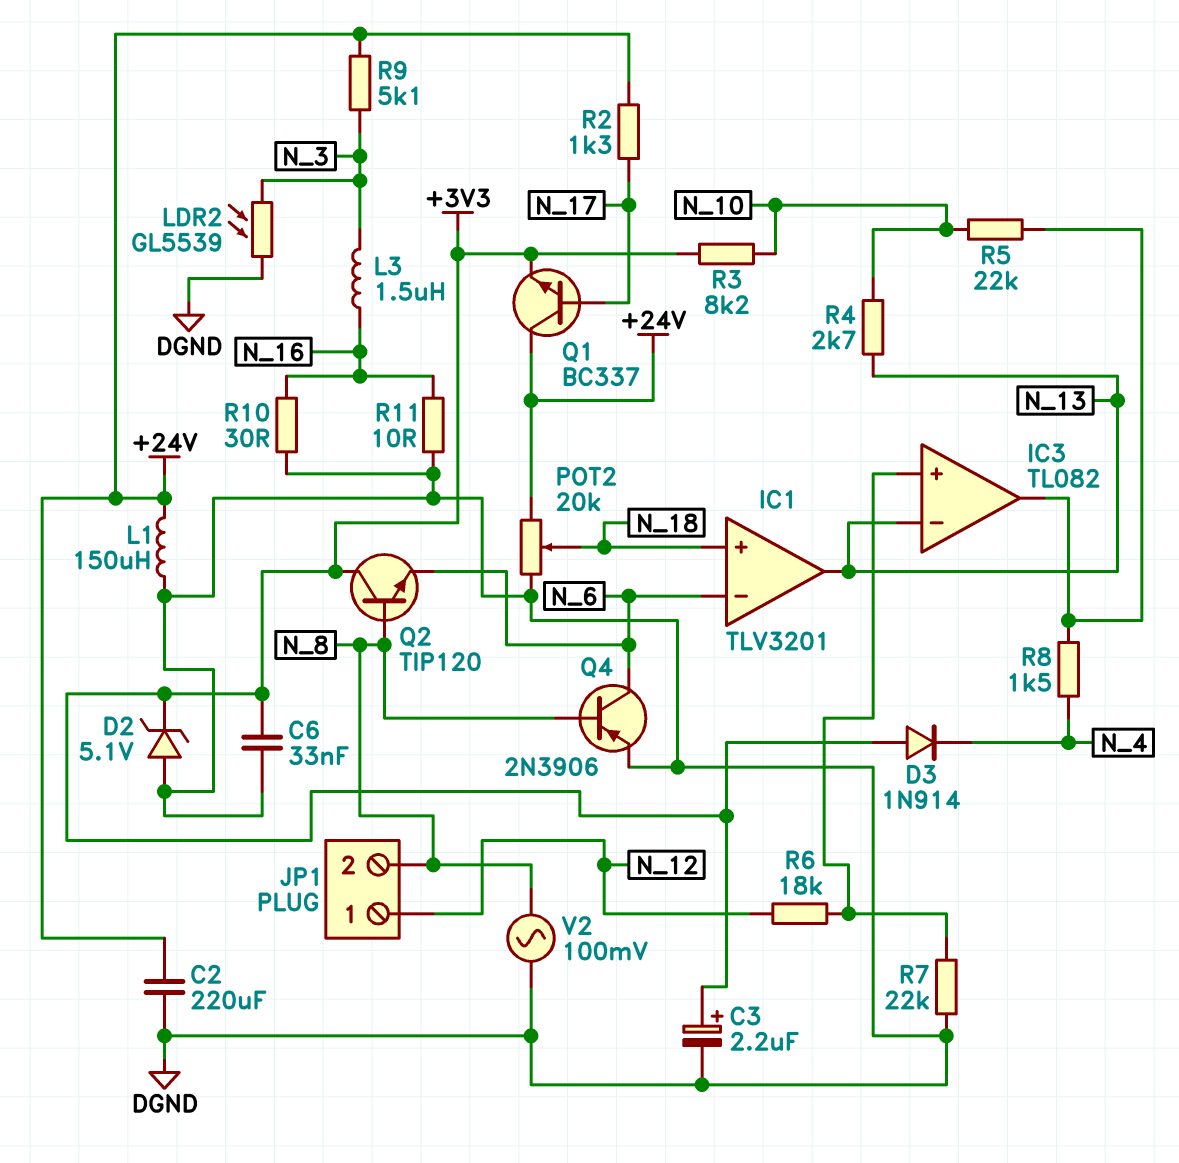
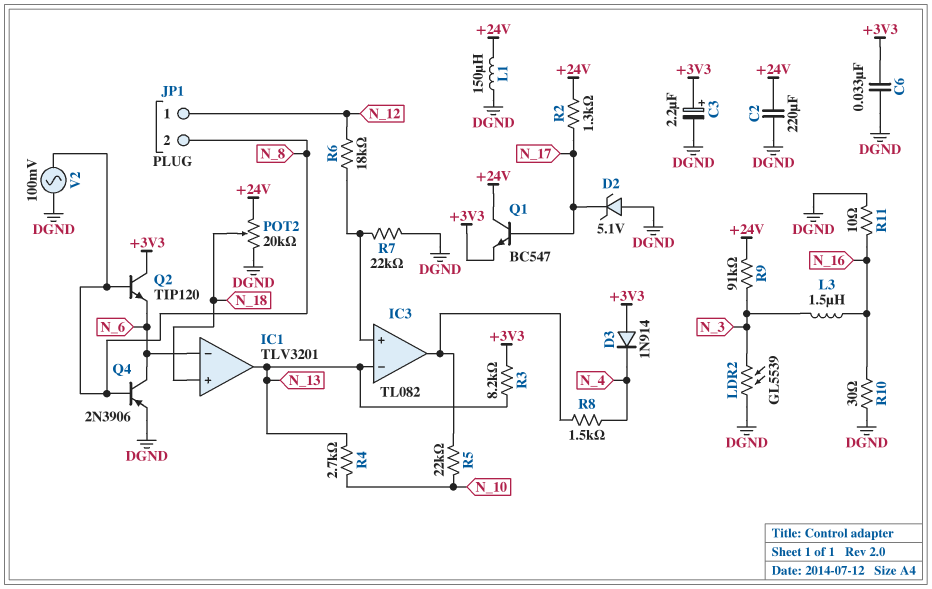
D2: zener 5.1V (A DGND, K +3V3) -> zener 5.1V (A DGND, K N_17)
Q1: NPN BC337 (B N_17, C +24V, E +3V3) -> NPN BC547 (B N_17, C +24V, E +3V3)
R3: 8.2k (+3V3, N_10) -> 8.2k (+3V3, N_13)
R9: 5.1k (+24V, N_3) -> 91k (+24V, N_3)

